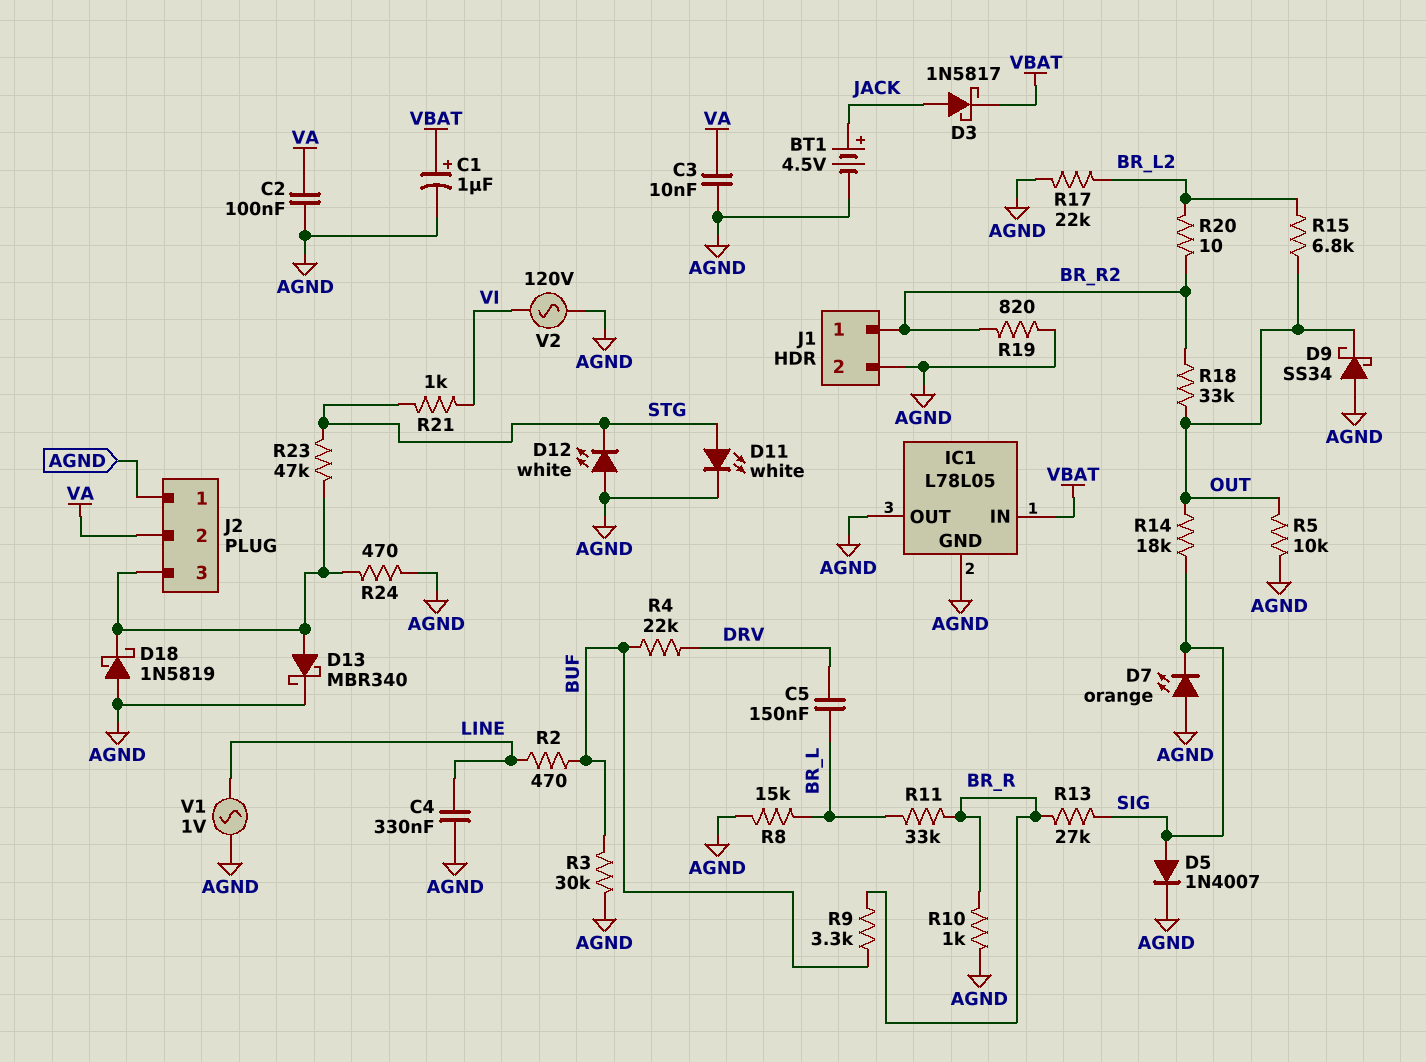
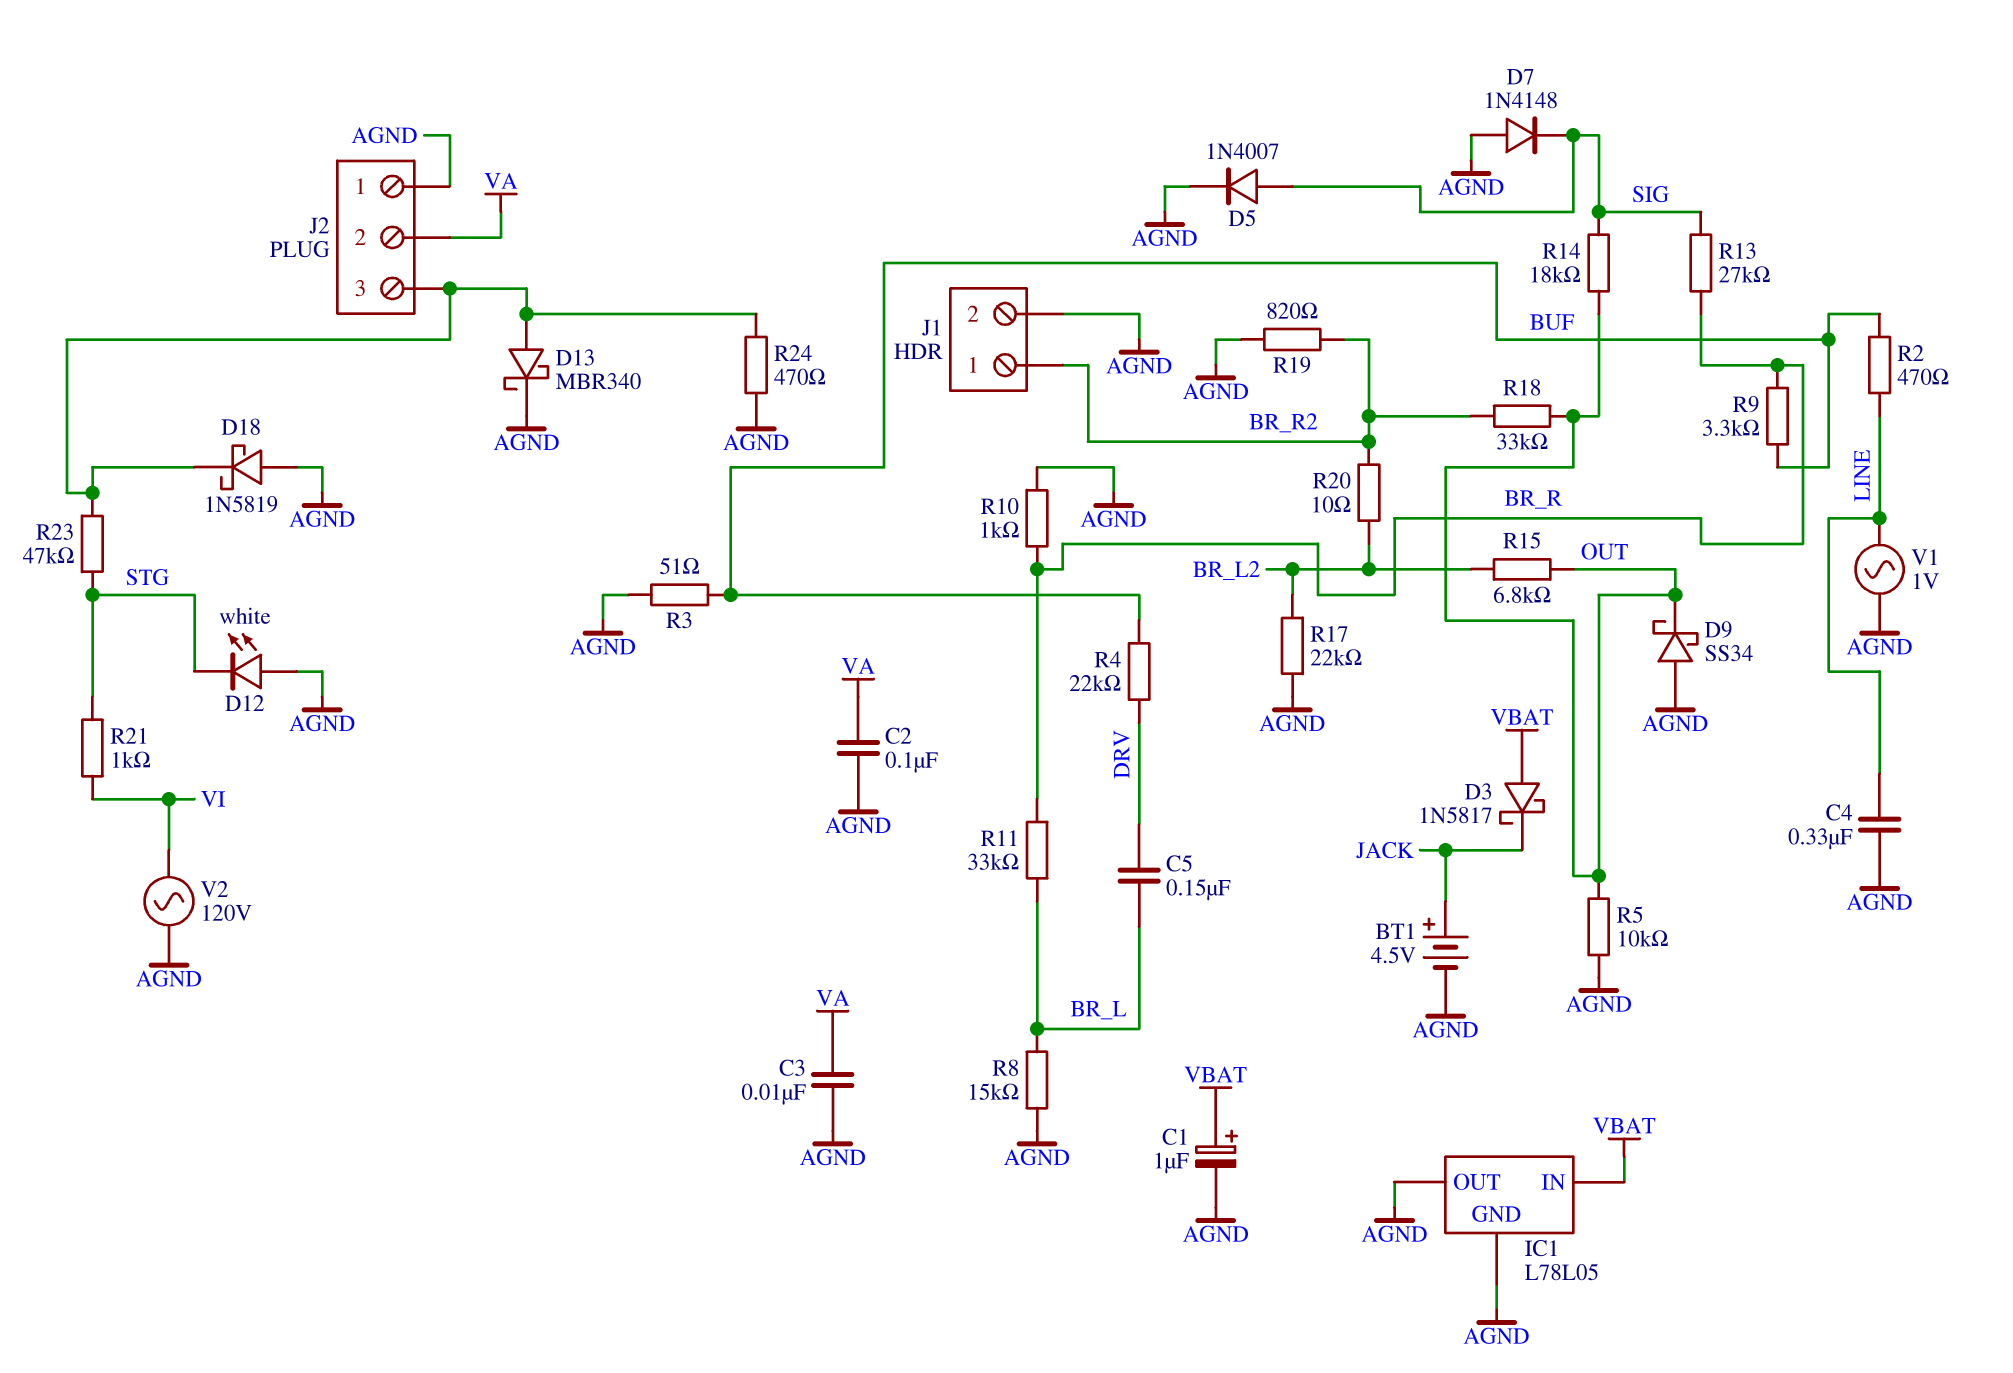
D3: schottky 1N5817 (A JACK, K VBAT) -> schottky 1N5817 (A VBAT, K JACK)
D7: LED orange (A AGND, K SIG) -> diode 1N4148 (A AGND, K SIG)
D11: LED white (A STG, K AGND) -> none
R3: 30k (AGND, BUF) -> 51 (AGND, BUF)

